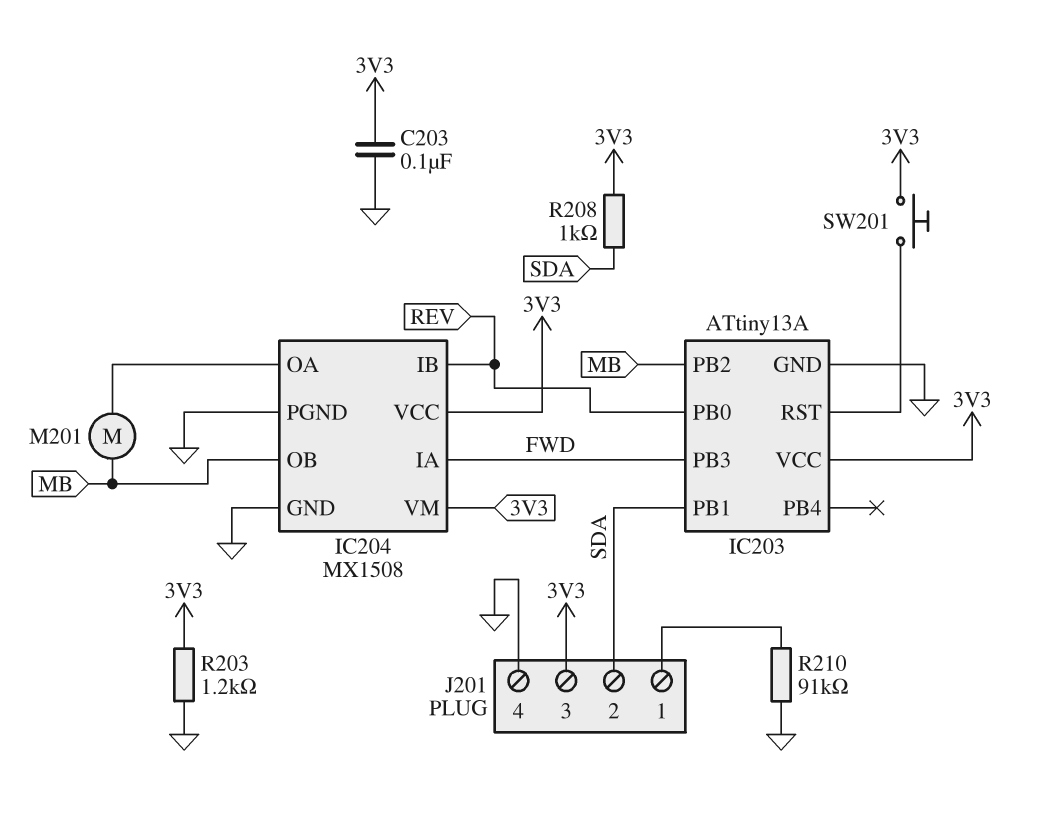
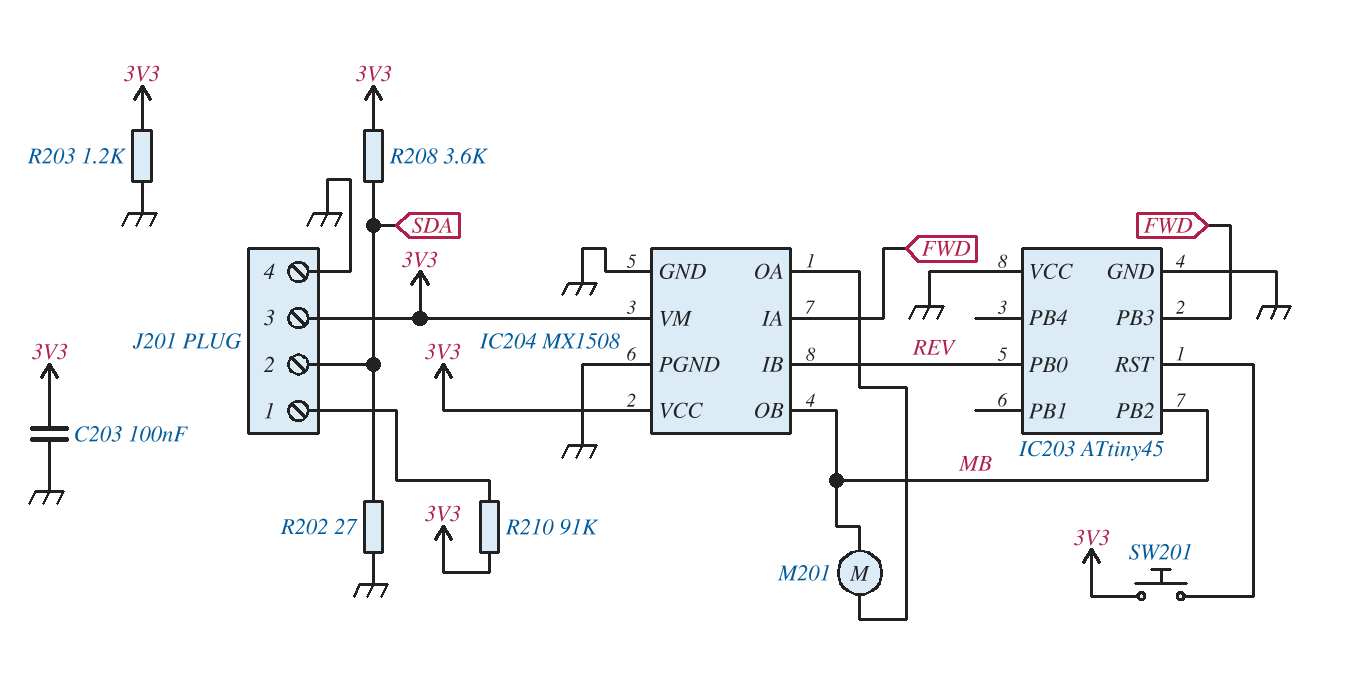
IC203: ATtiny13A -> ATtiny45
IC203 pin PB1: SDA -> none
IC203 pin VCC: 3V3 -> GND
R202: none -> 27 (GND, SDA)
R208: 1k (3V3, SDA) -> 3.6k (3V3, SDA)
R210: 91k (GND, J201/1) -> 91k (3V3, J201/1)

